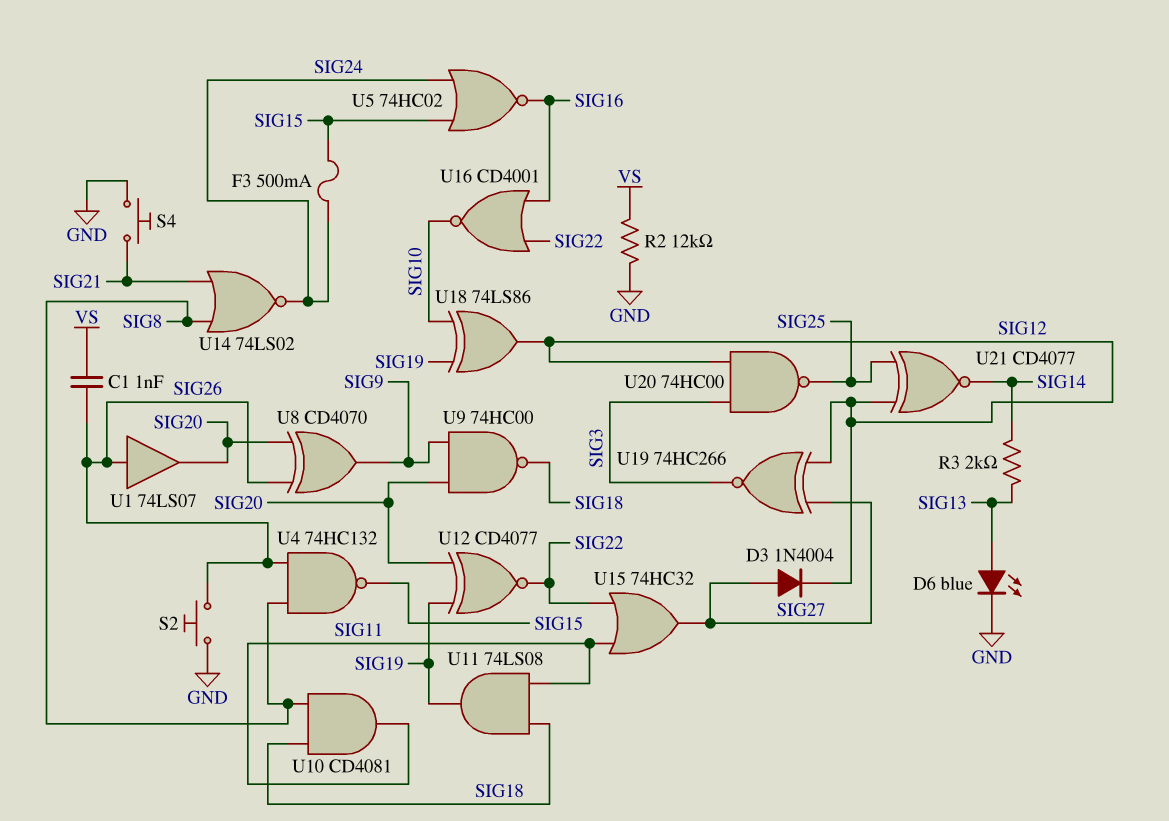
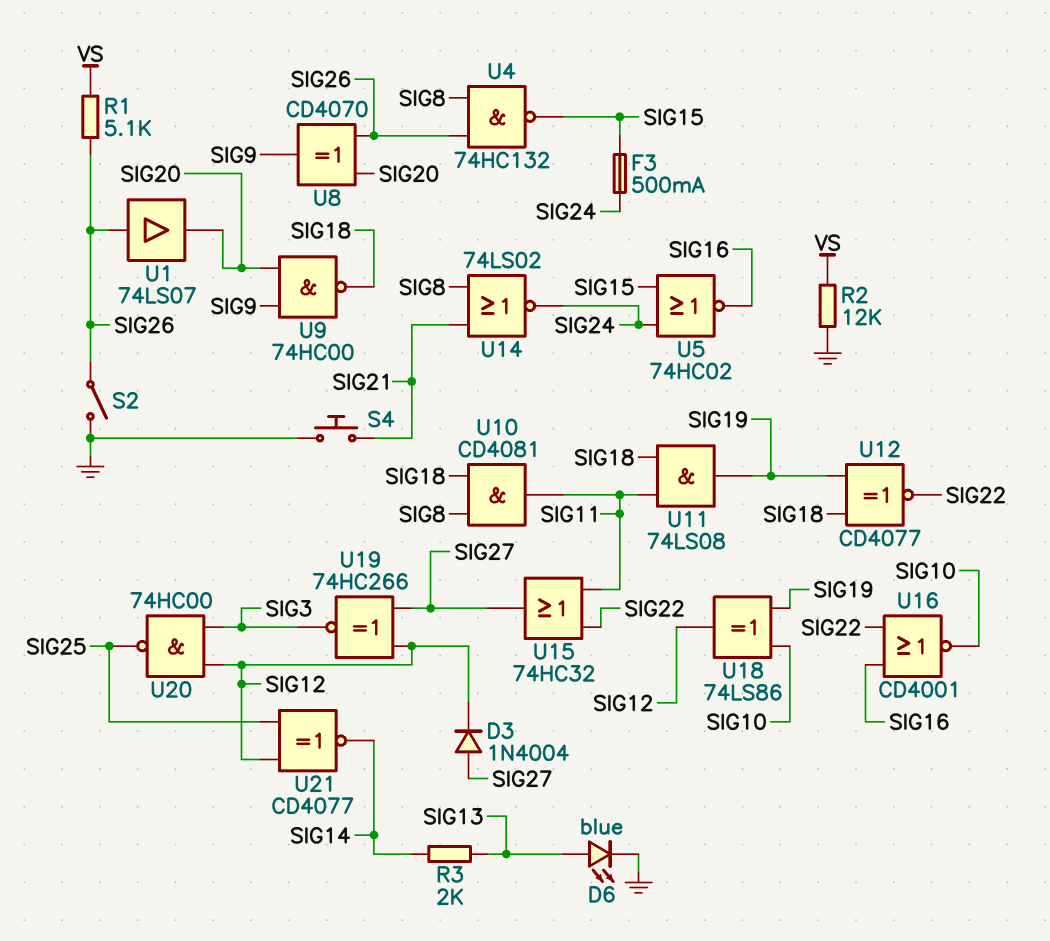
C1: 1nF (SIG26, VS) -> none
R1: none -> 5.1k (SIG26, VS)
S2: button (GND, SIG26) -> switch (GND, SIG26)
U12: XNOR CD4077 (in SIG19, in SIG20, out SIG22) -> XNOR CD4077 (in SIG18, in SIG19, out SIG22)

